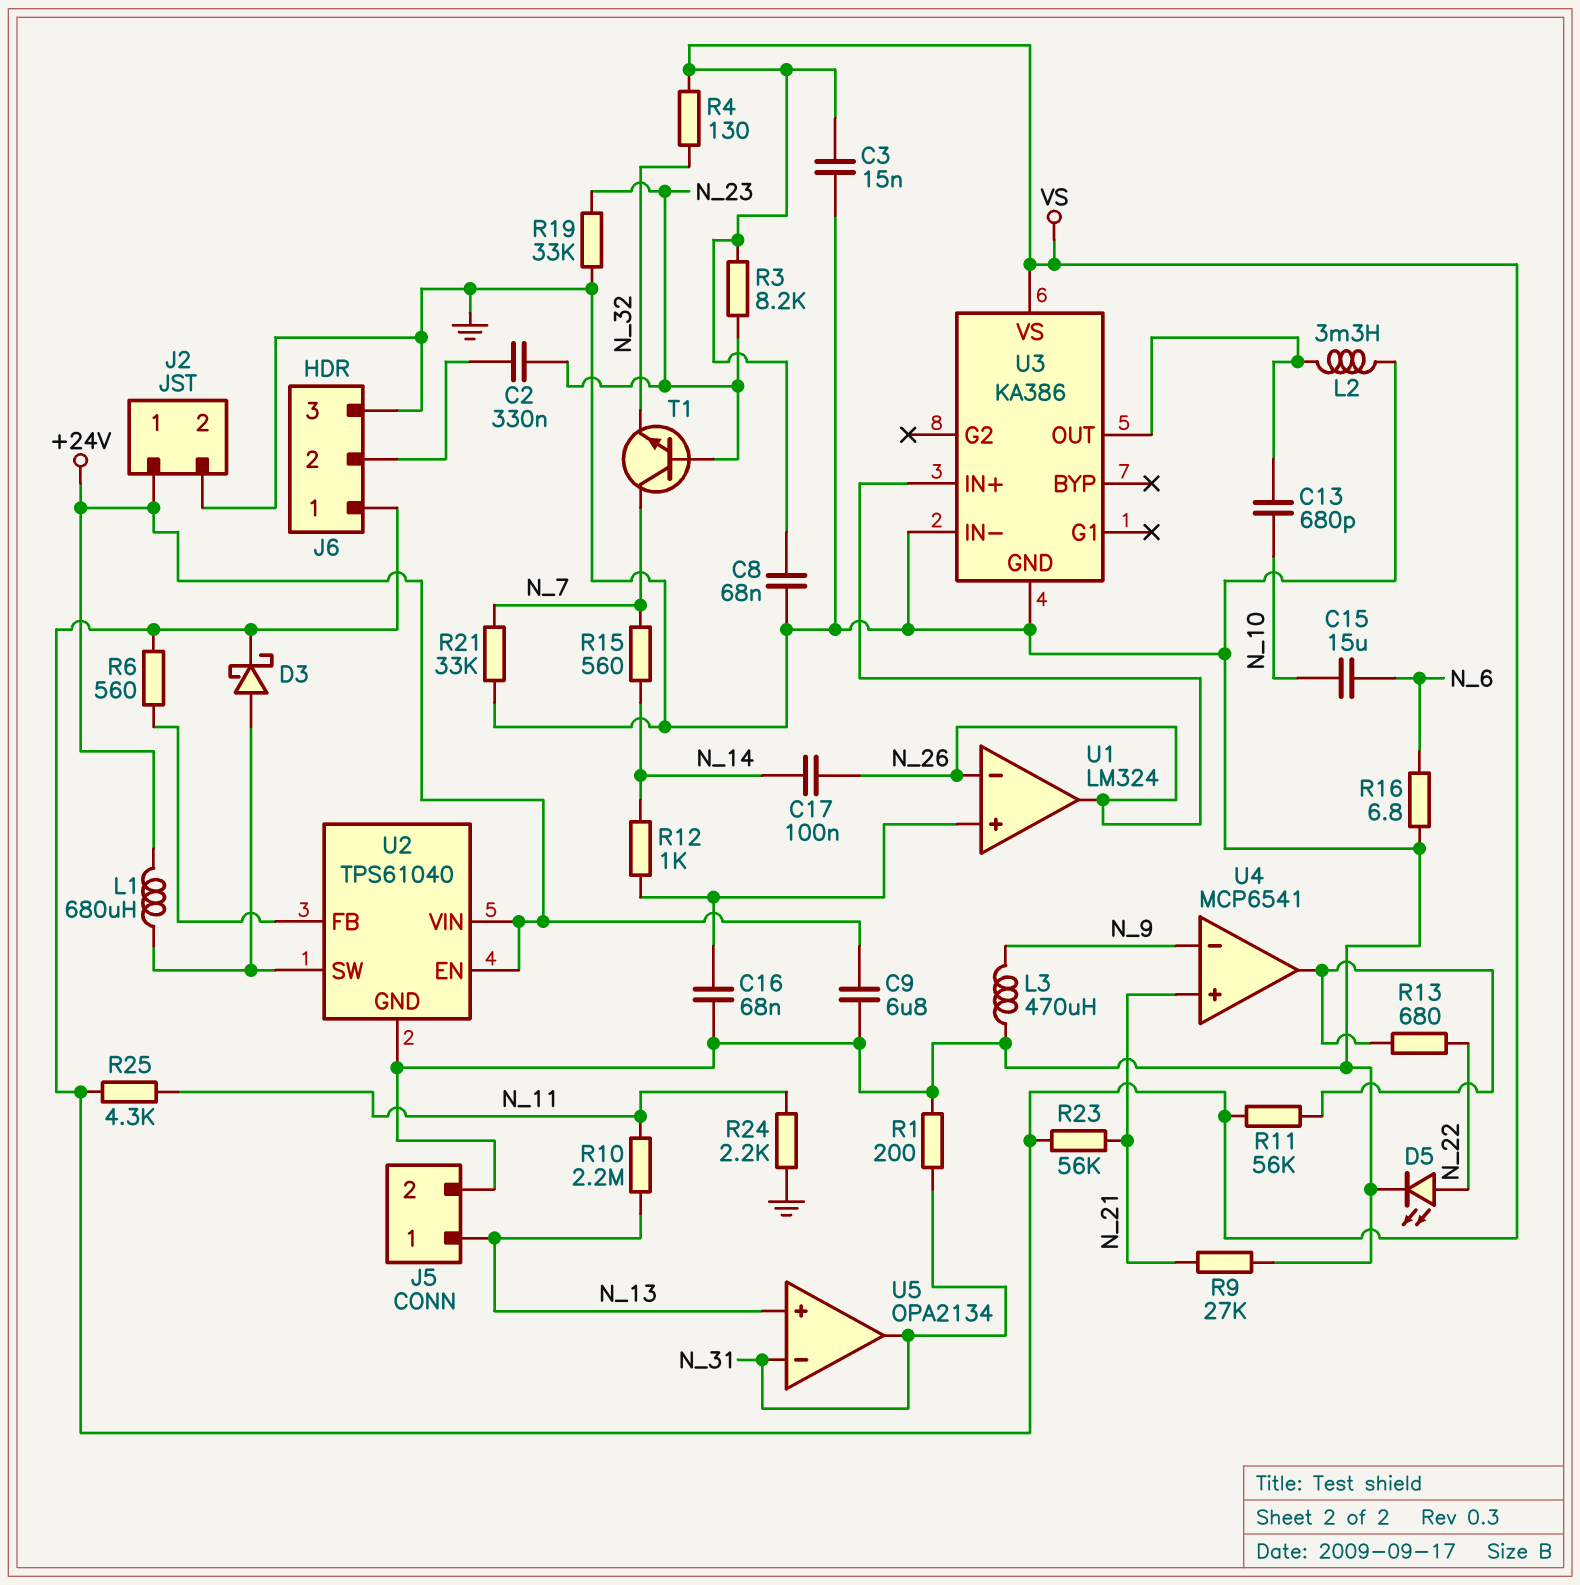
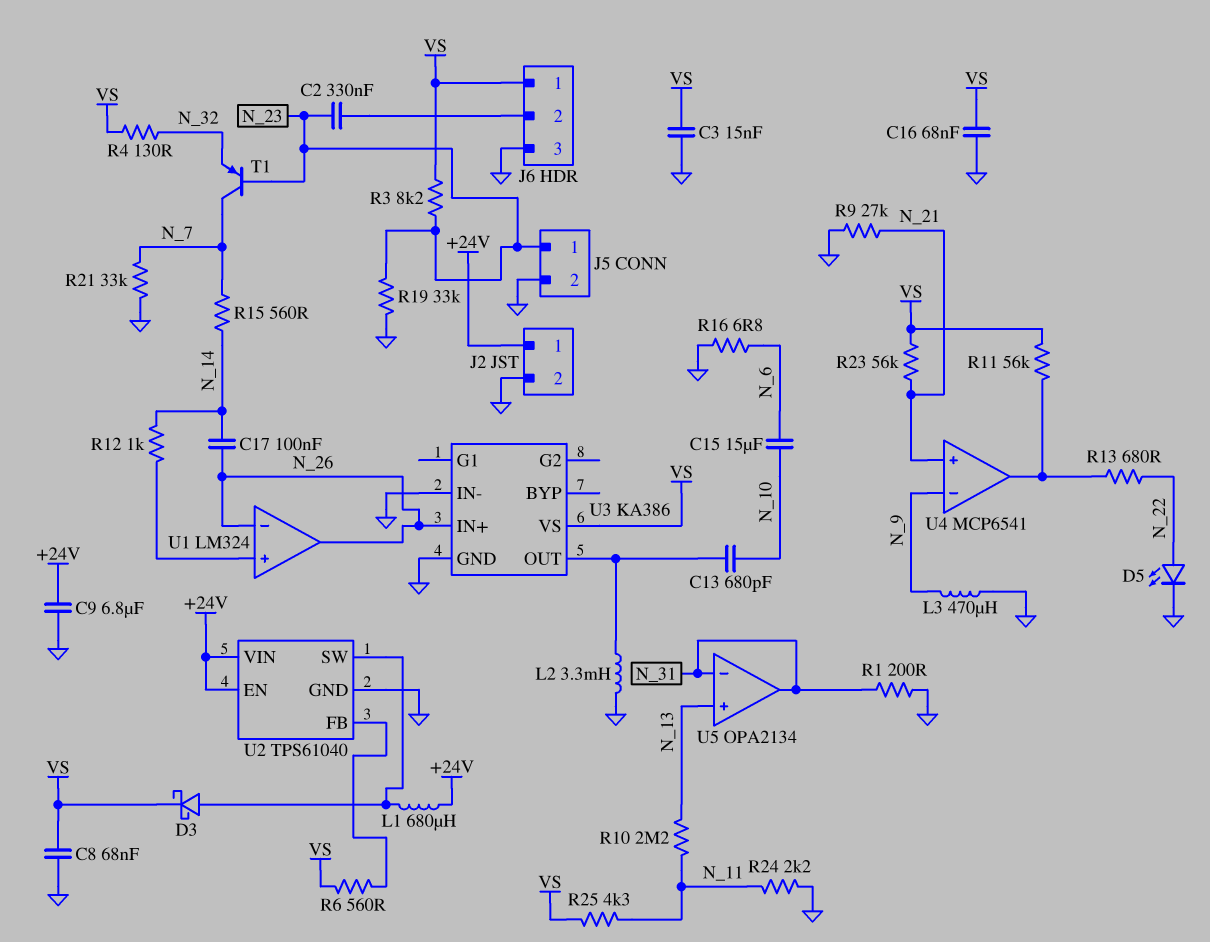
C16: 68nF (GND, U1/in+) -> 68nF (GND, VS)
J5 pin 1: N_13 -> N_23
T1: NPN (B N_23, C N_7, E N_32) -> PNP (B N_23, C N_7, E N_32)

